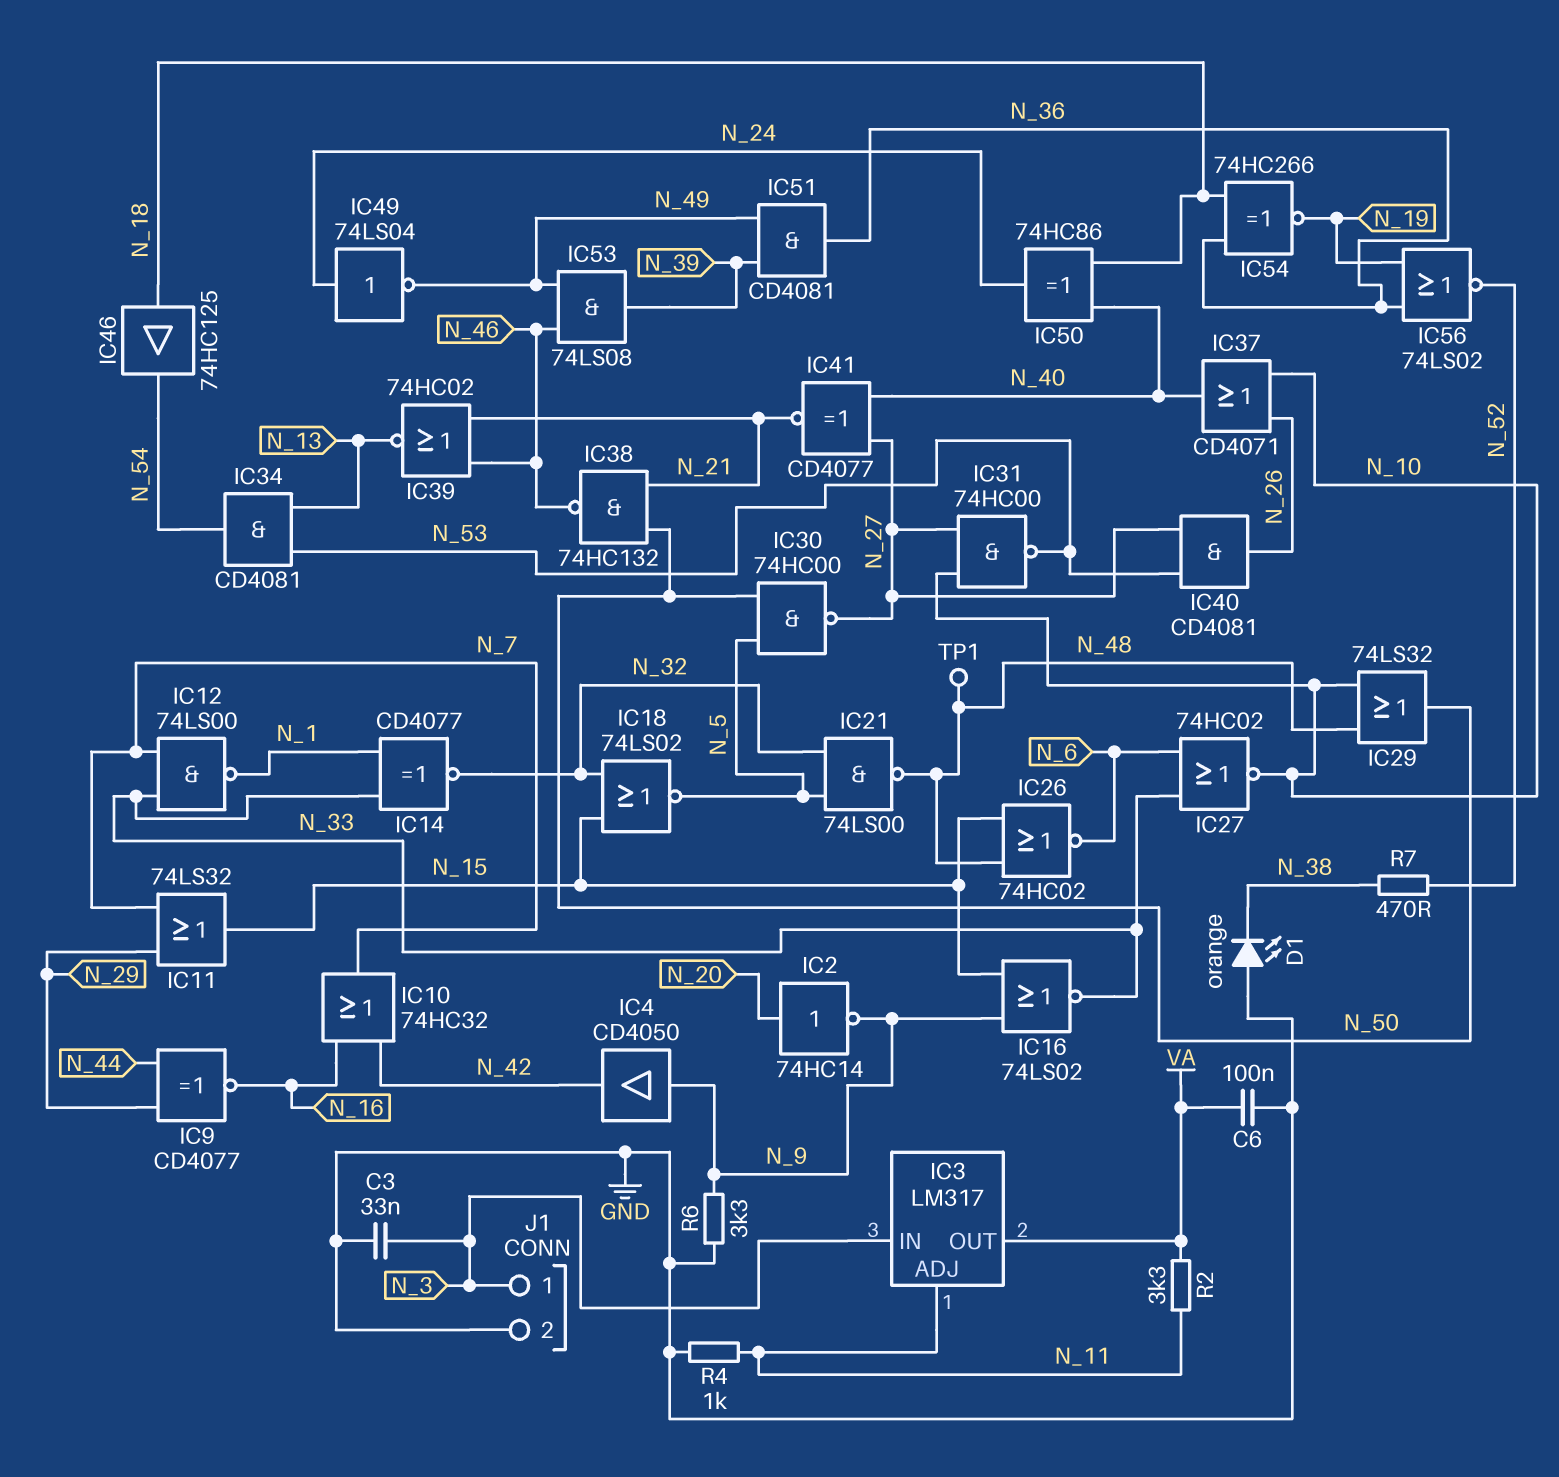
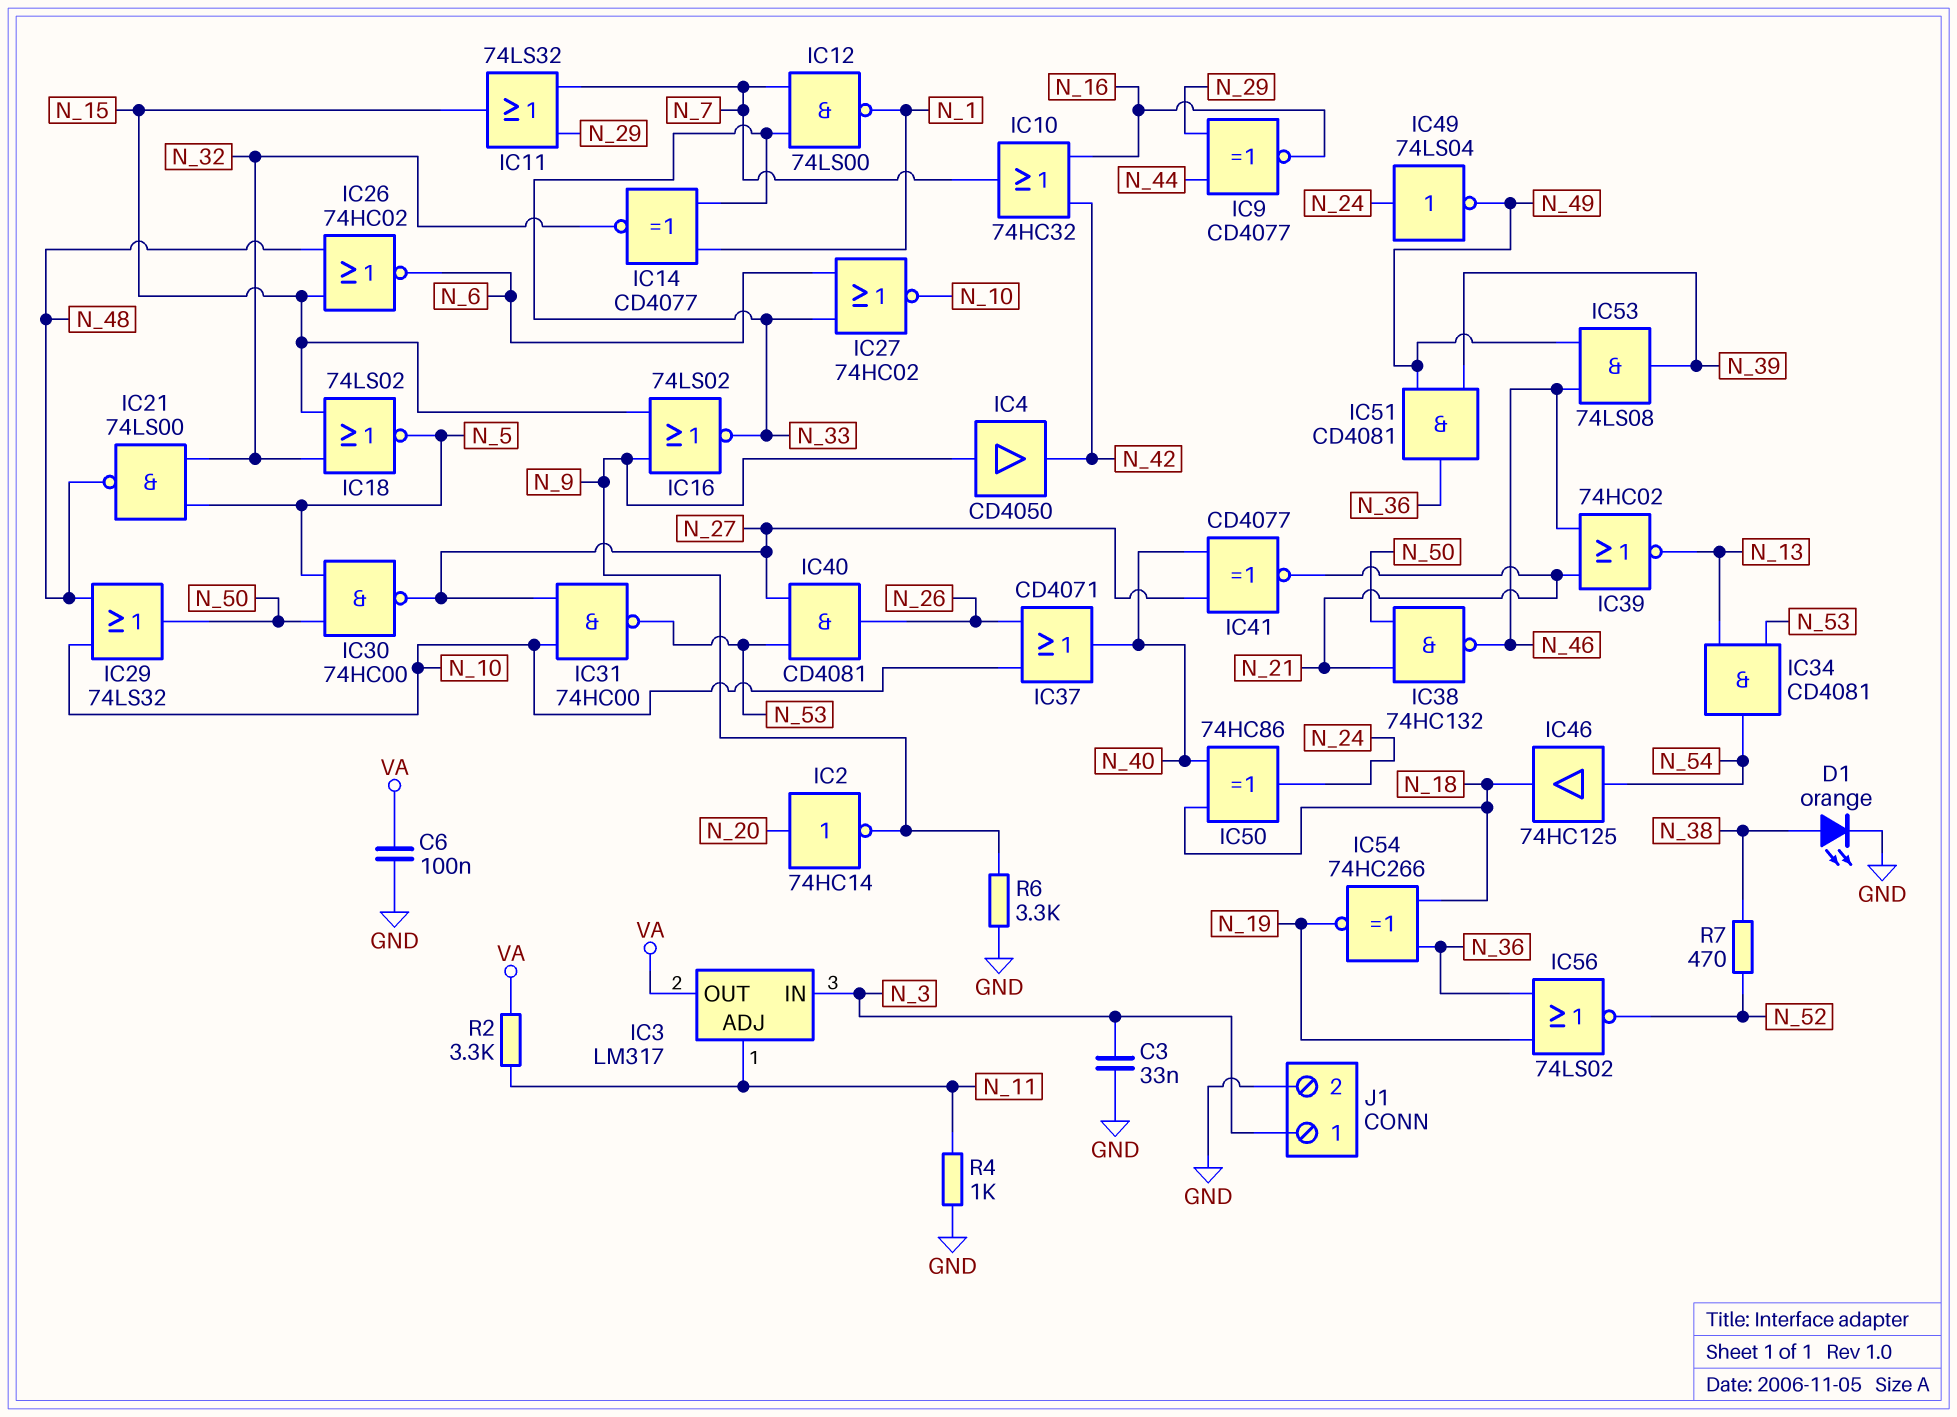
D1: LED orange (A GND, K N_38) -> LED orange (A N_38, K GND)
IC46: buffer 74HC125 (in N_18, out N_54) -> buffer 74HC125 (in N_54, out N_18)
TP1: test point (N_48) -> none

